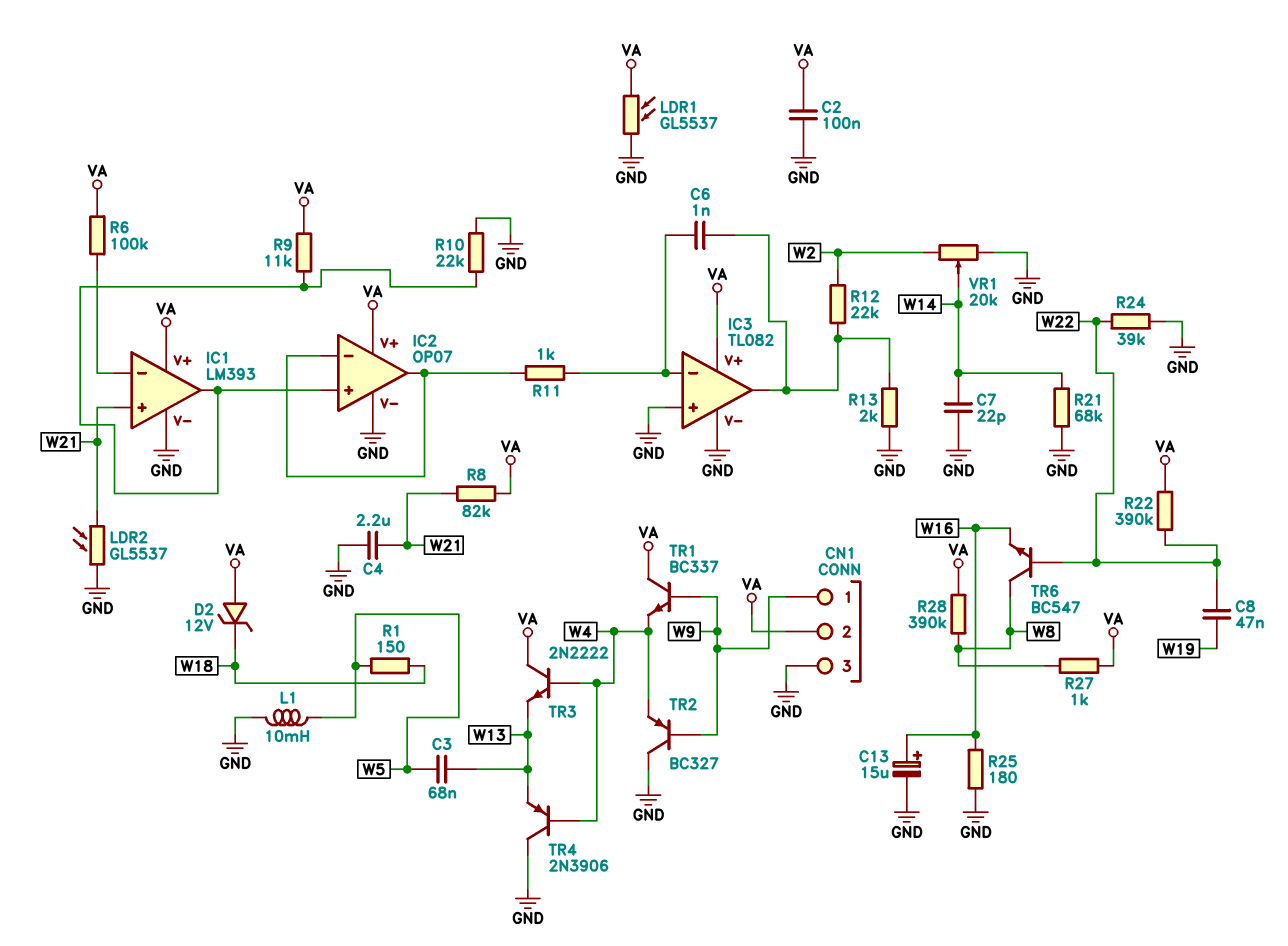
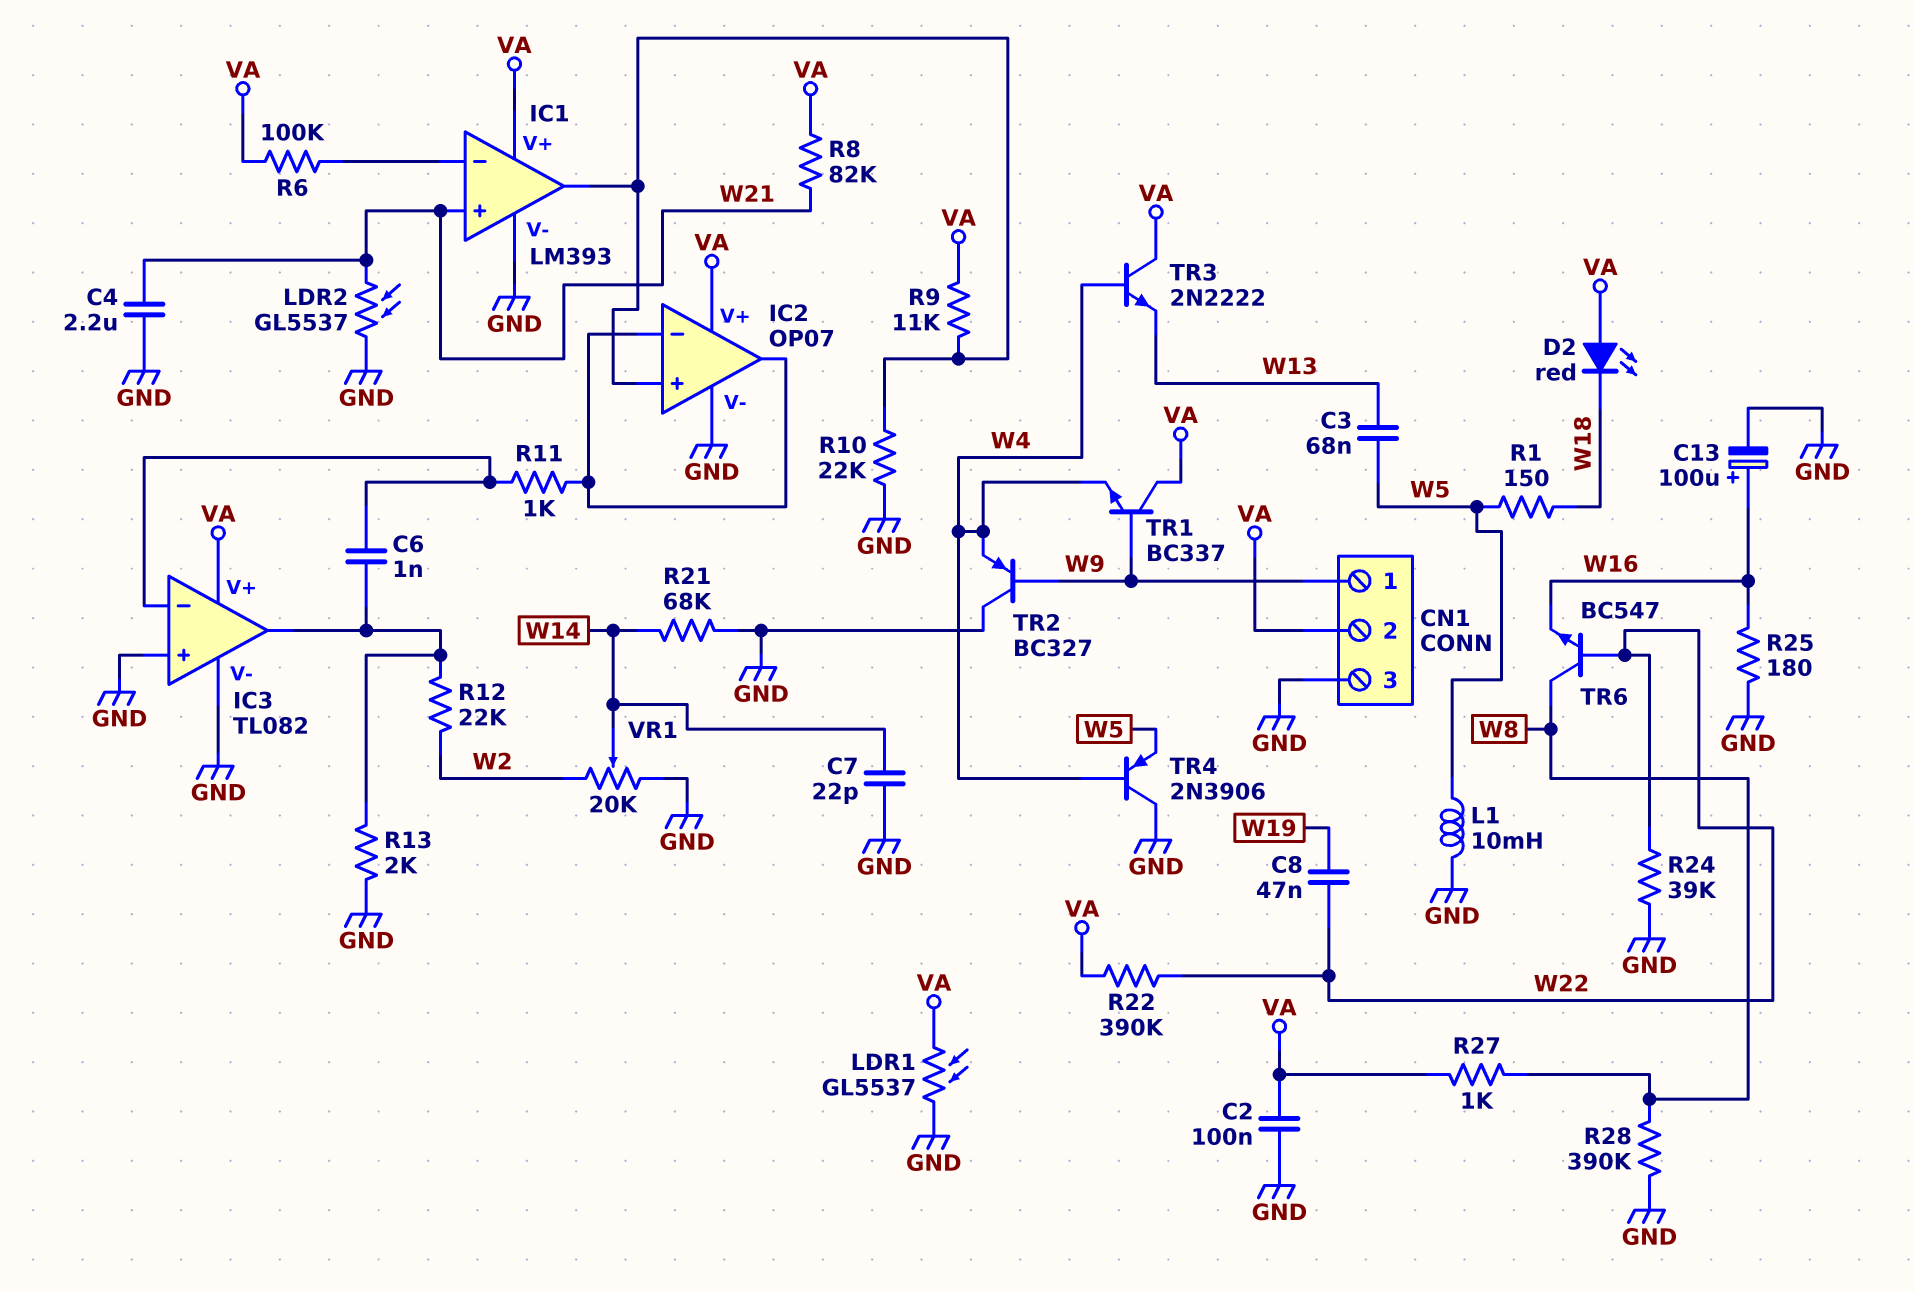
C13: 15uF (plus W16, minus GND) -> 100uF (plus W16, minus GND)
D2: zener 12V (A VA, K W18) -> LED red (A VA, K W18)
R28: 390k (VA, W8) -> 390k (GND, W8)
TR4: PNP 2N3906 (B W4, C GND, E W13) -> PNP 2N3906 (B W4, C GND, E W5)

